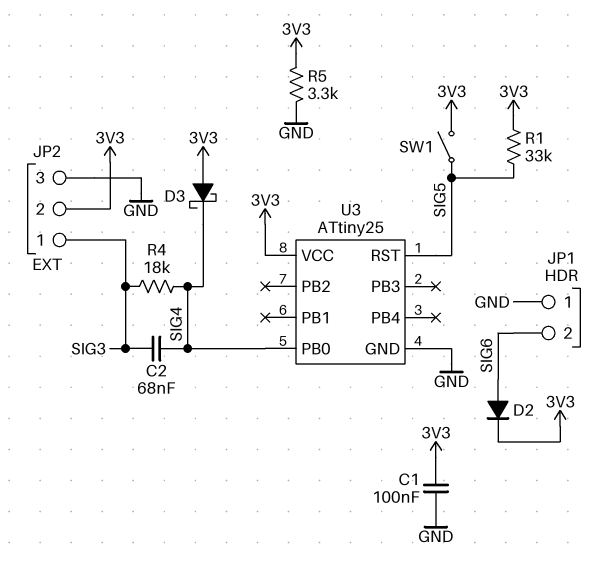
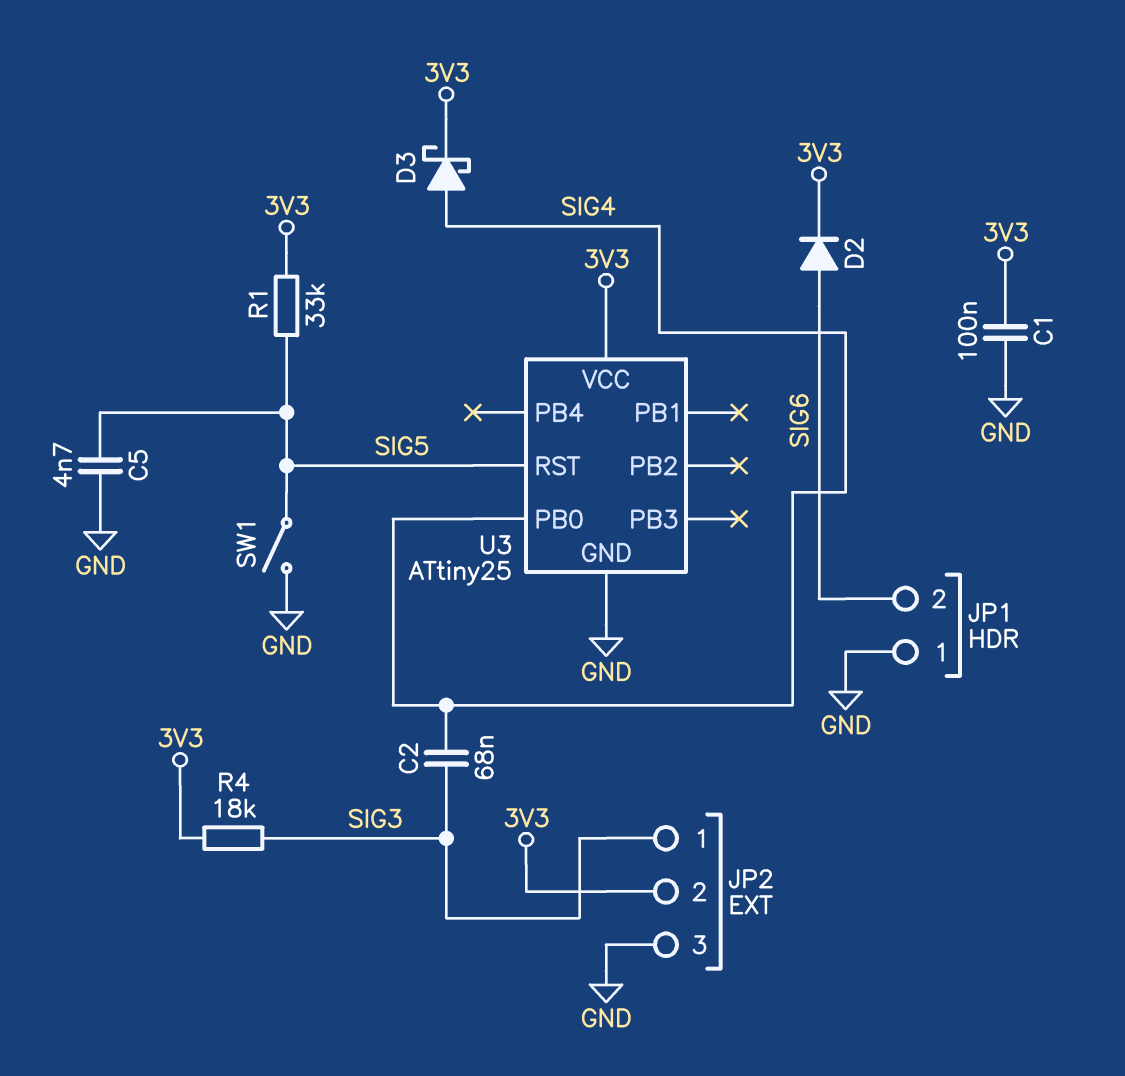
C5: none -> 4.7nF (GND, SIG5)
D3: schottky (A 3V3, K SIG4) -> schottky (A SIG4, K 3V3)
R4: 18k (SIG3, SIG4) -> 18k (3V3, SIG3)
R5: 3.3k (3V3, GND) -> none
SW1: switch (3V3, SIG5) -> switch (GND, SIG5)

